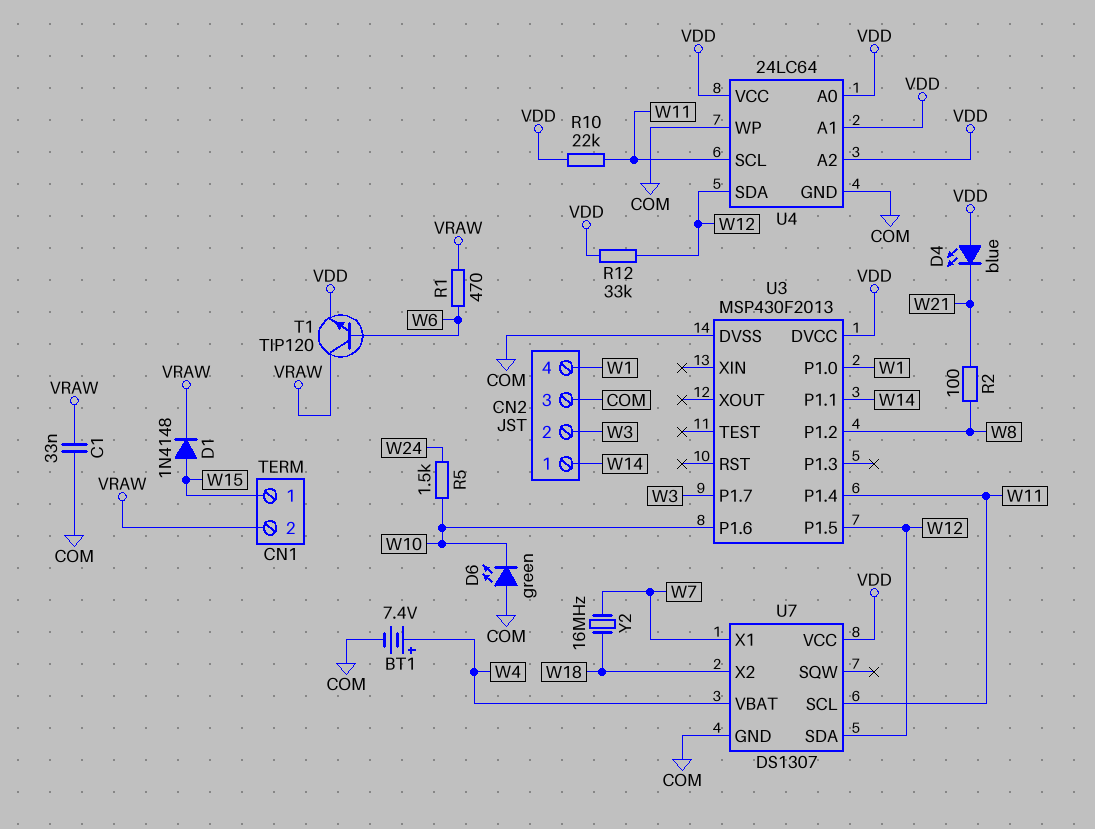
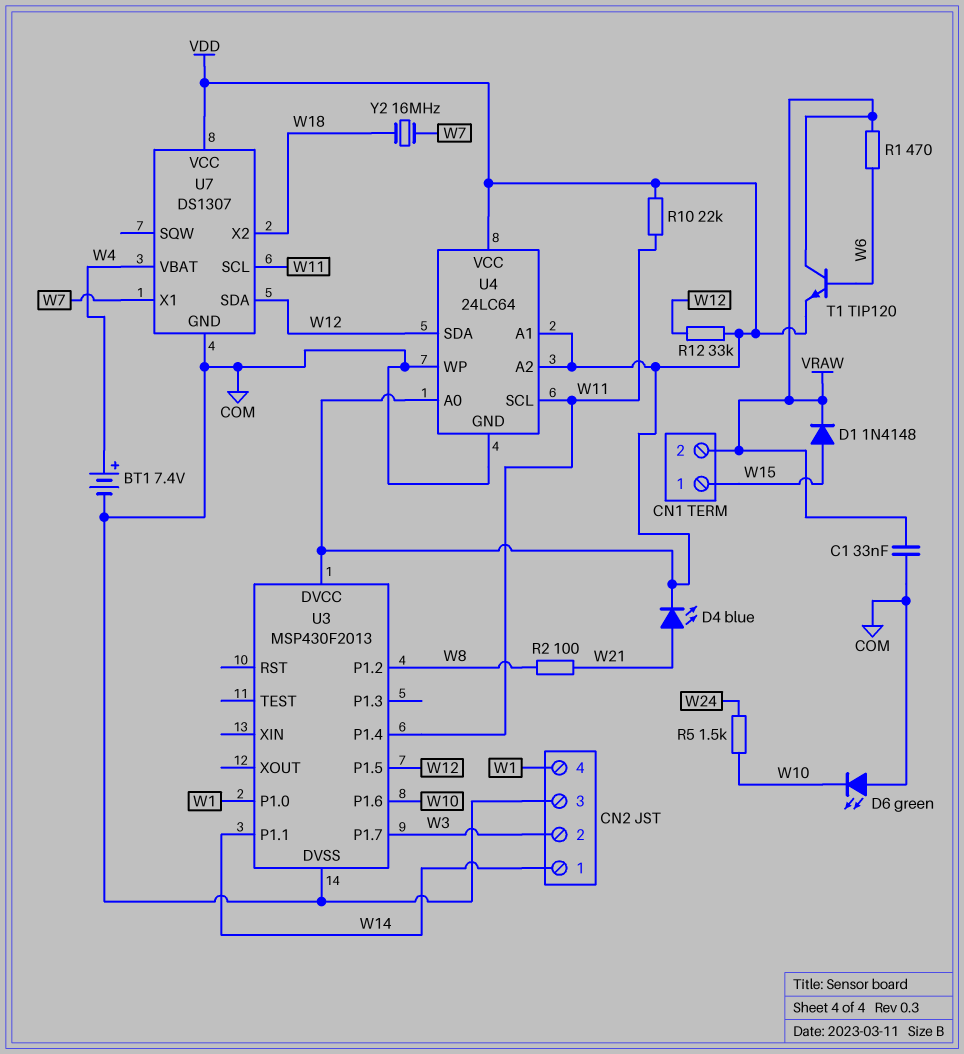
D4: LED blue (A VDD, K W21) -> LED blue (A W21, K VDD)

